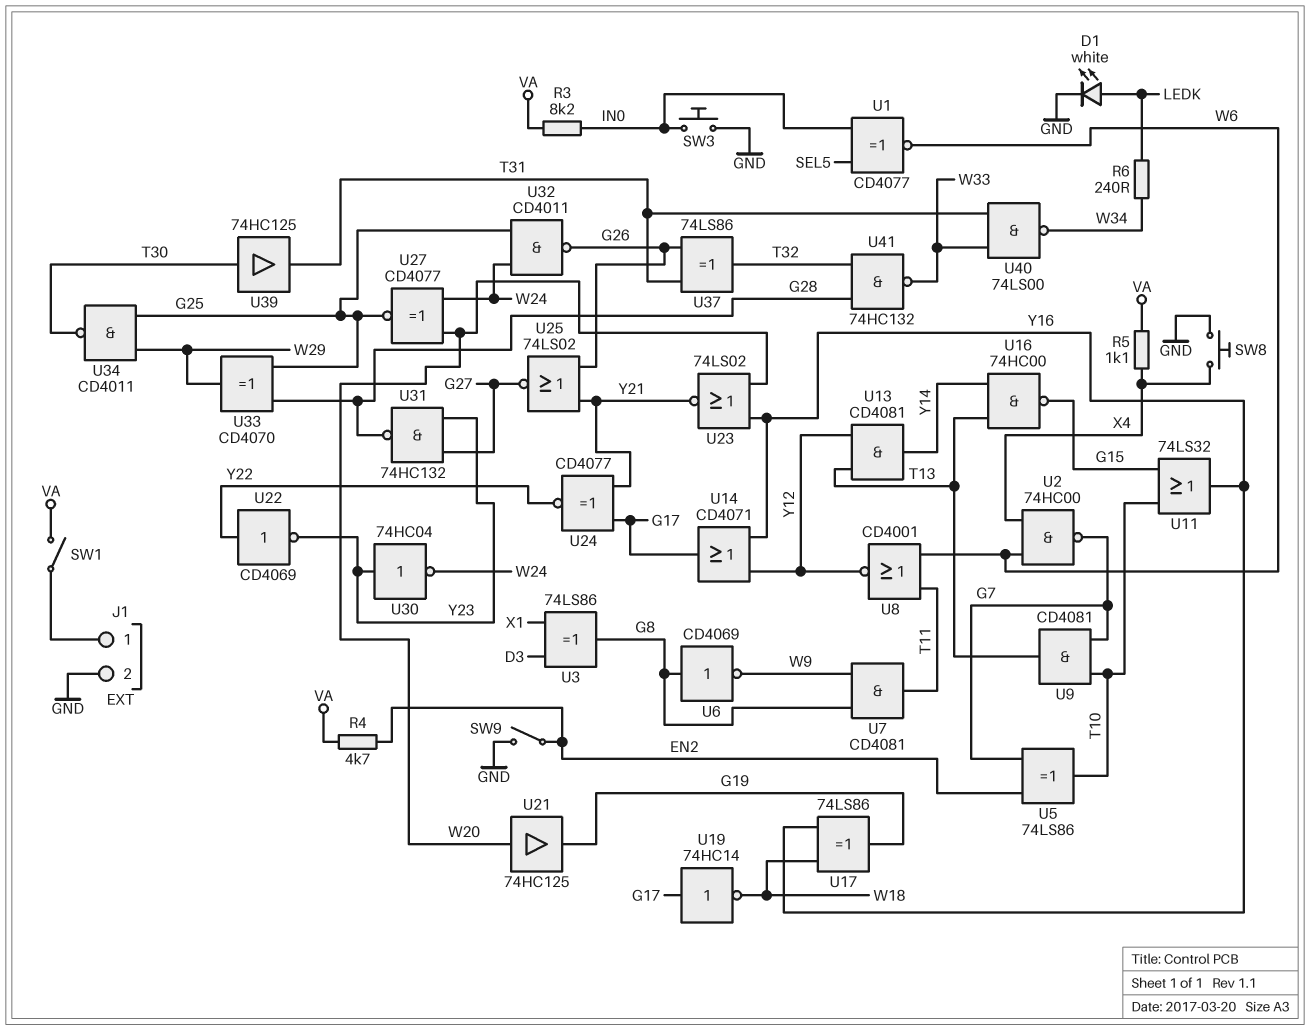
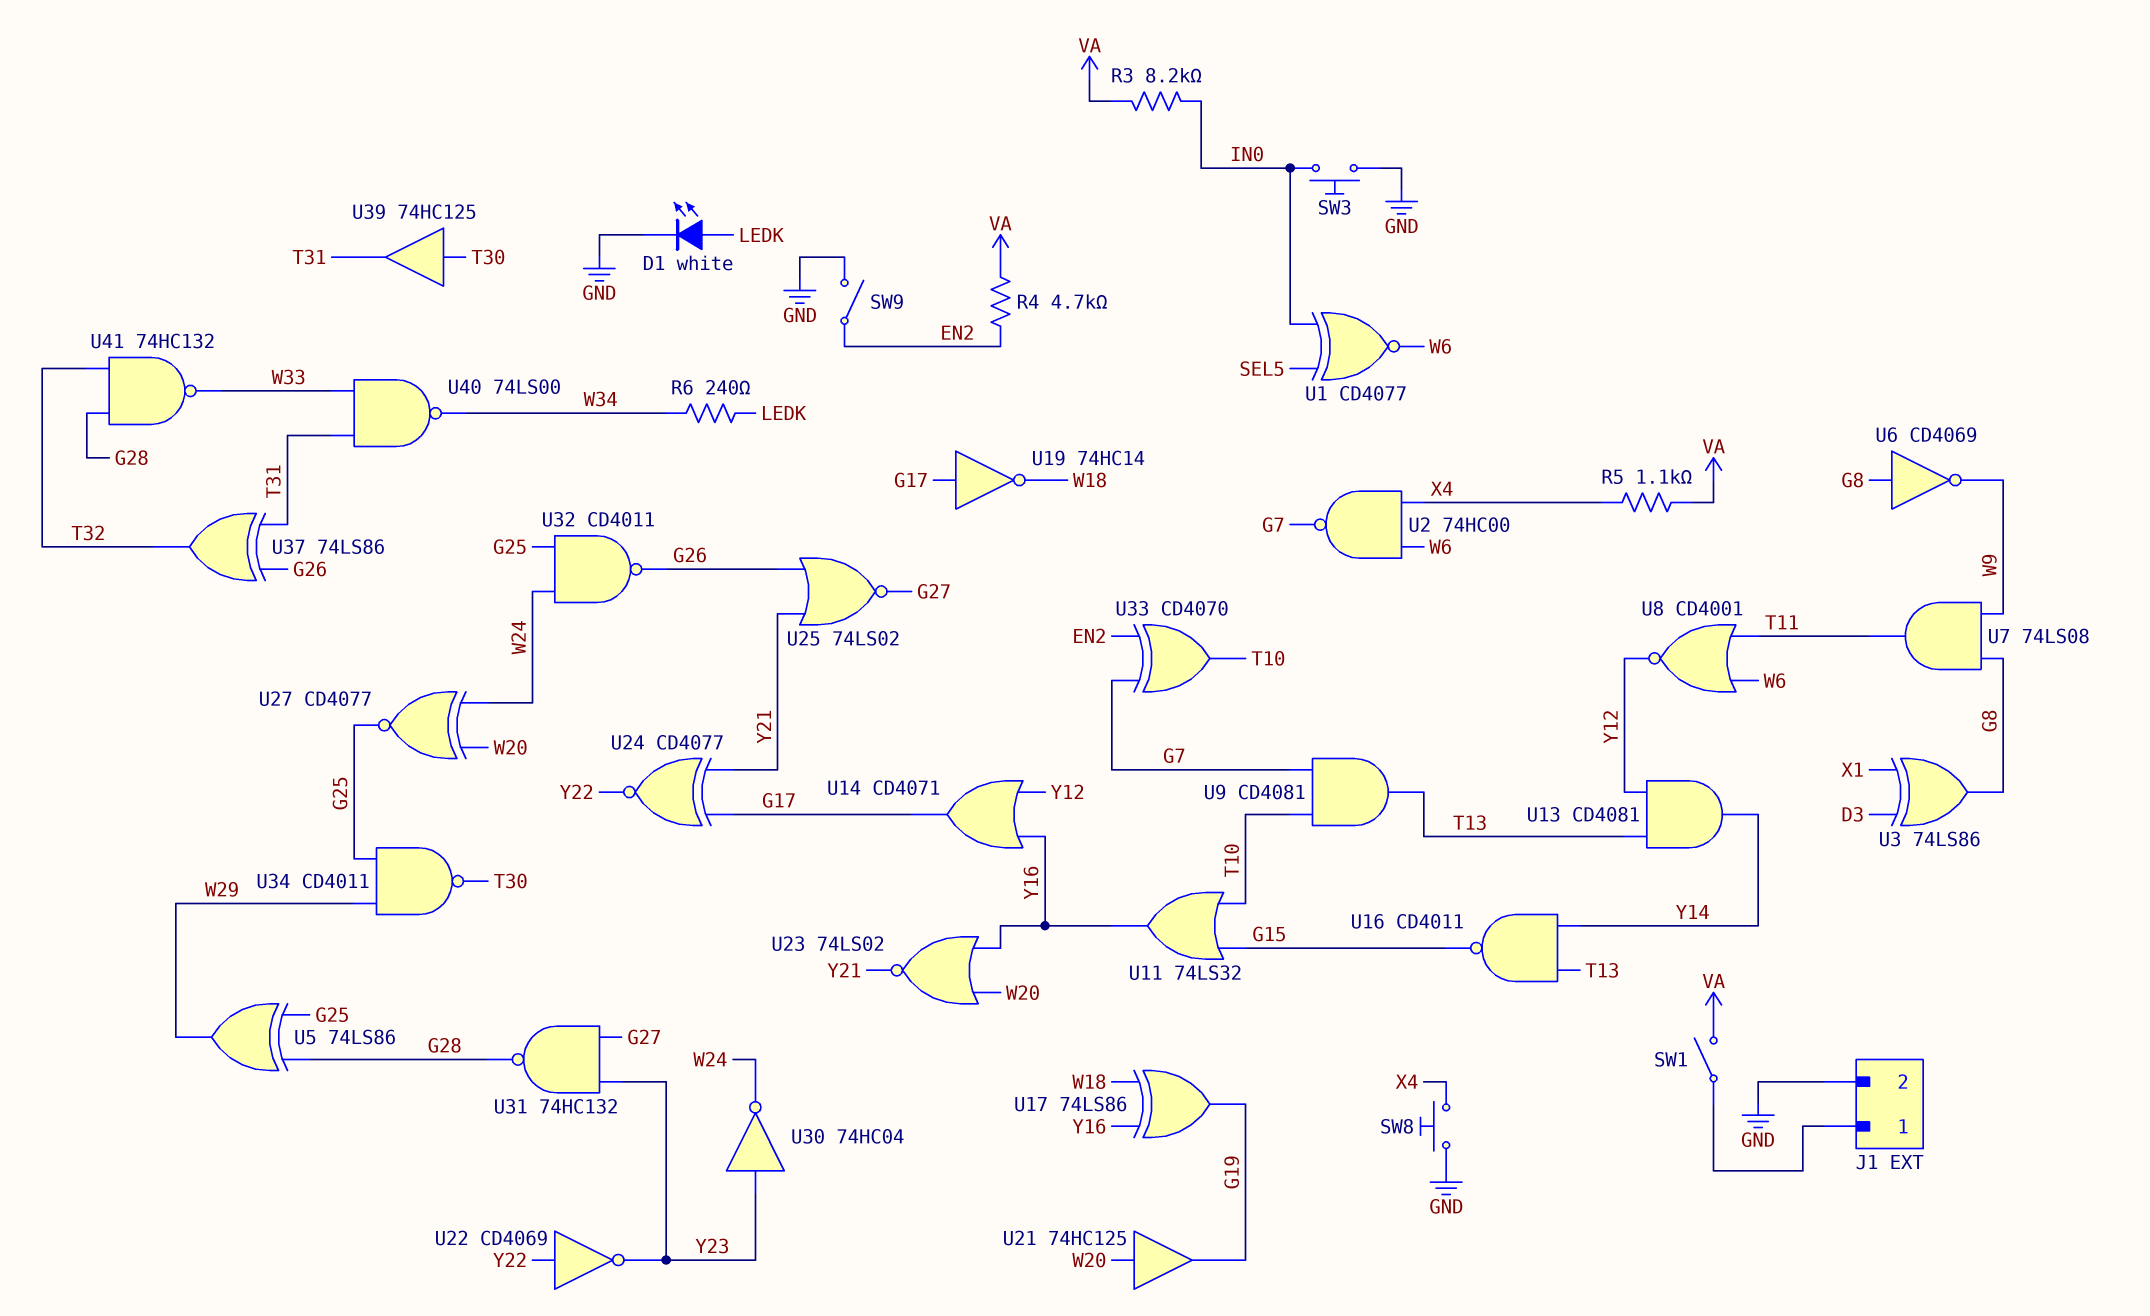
U5: XOR 74LS86 (in EN2, in G7, out T10) -> XOR 74LS86 (in G25, in G28, out W29)
U7: AND CD4081 (in G8, in W9, out T11) -> AND 74LS08 (in G8, in W9, out T11)
U16: NAND 74HC00 (in T13, in Y14, out G15) -> NAND CD4011 (in T13, in Y14, out G15)
U33: XOR CD4070 (in G25, in G28, out W29) -> XOR CD4070 (in EN2, in G7, out T10)

